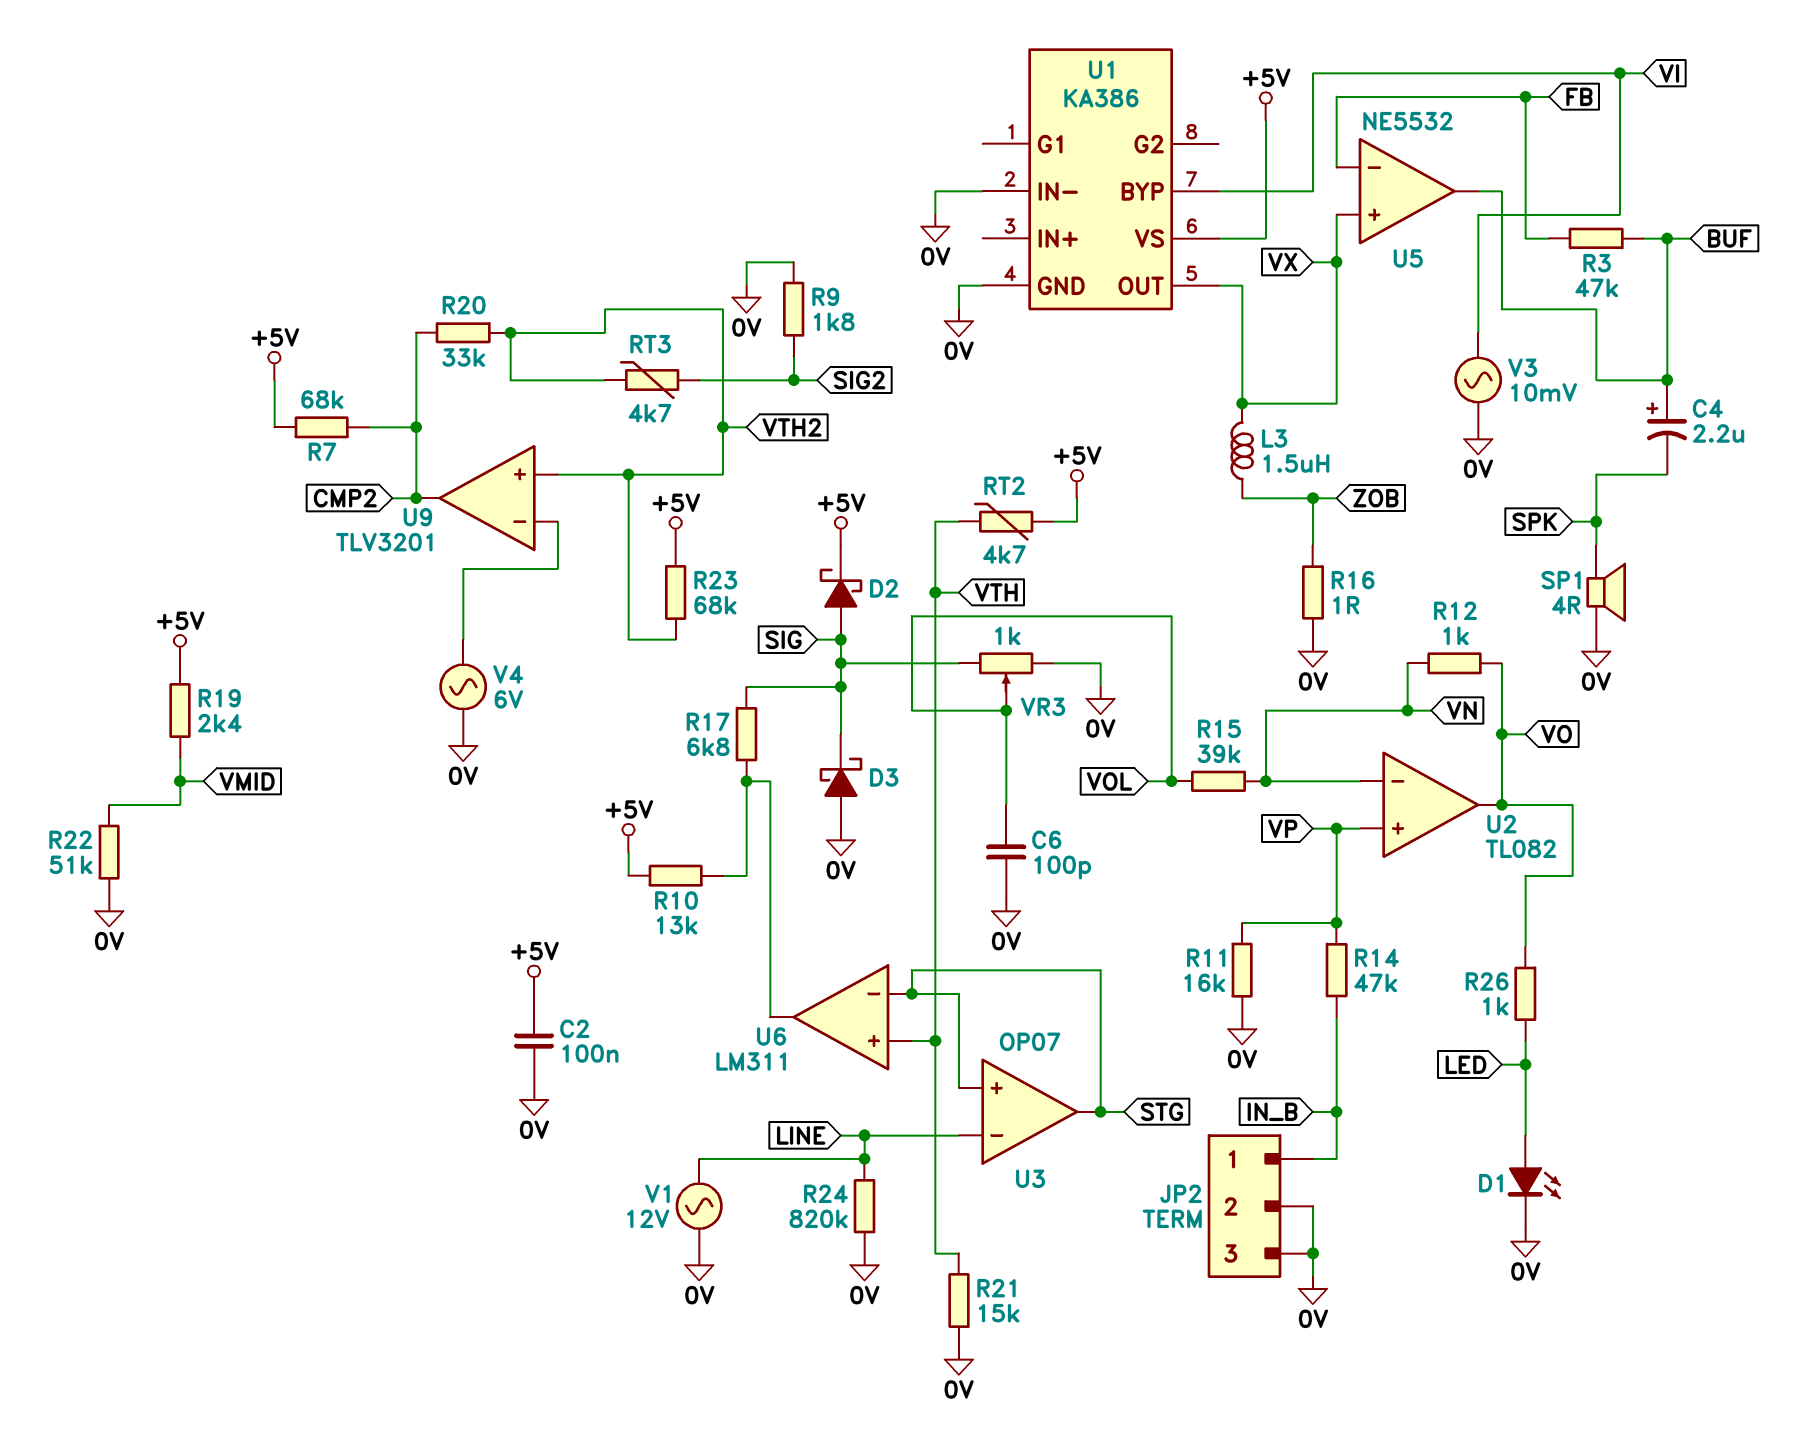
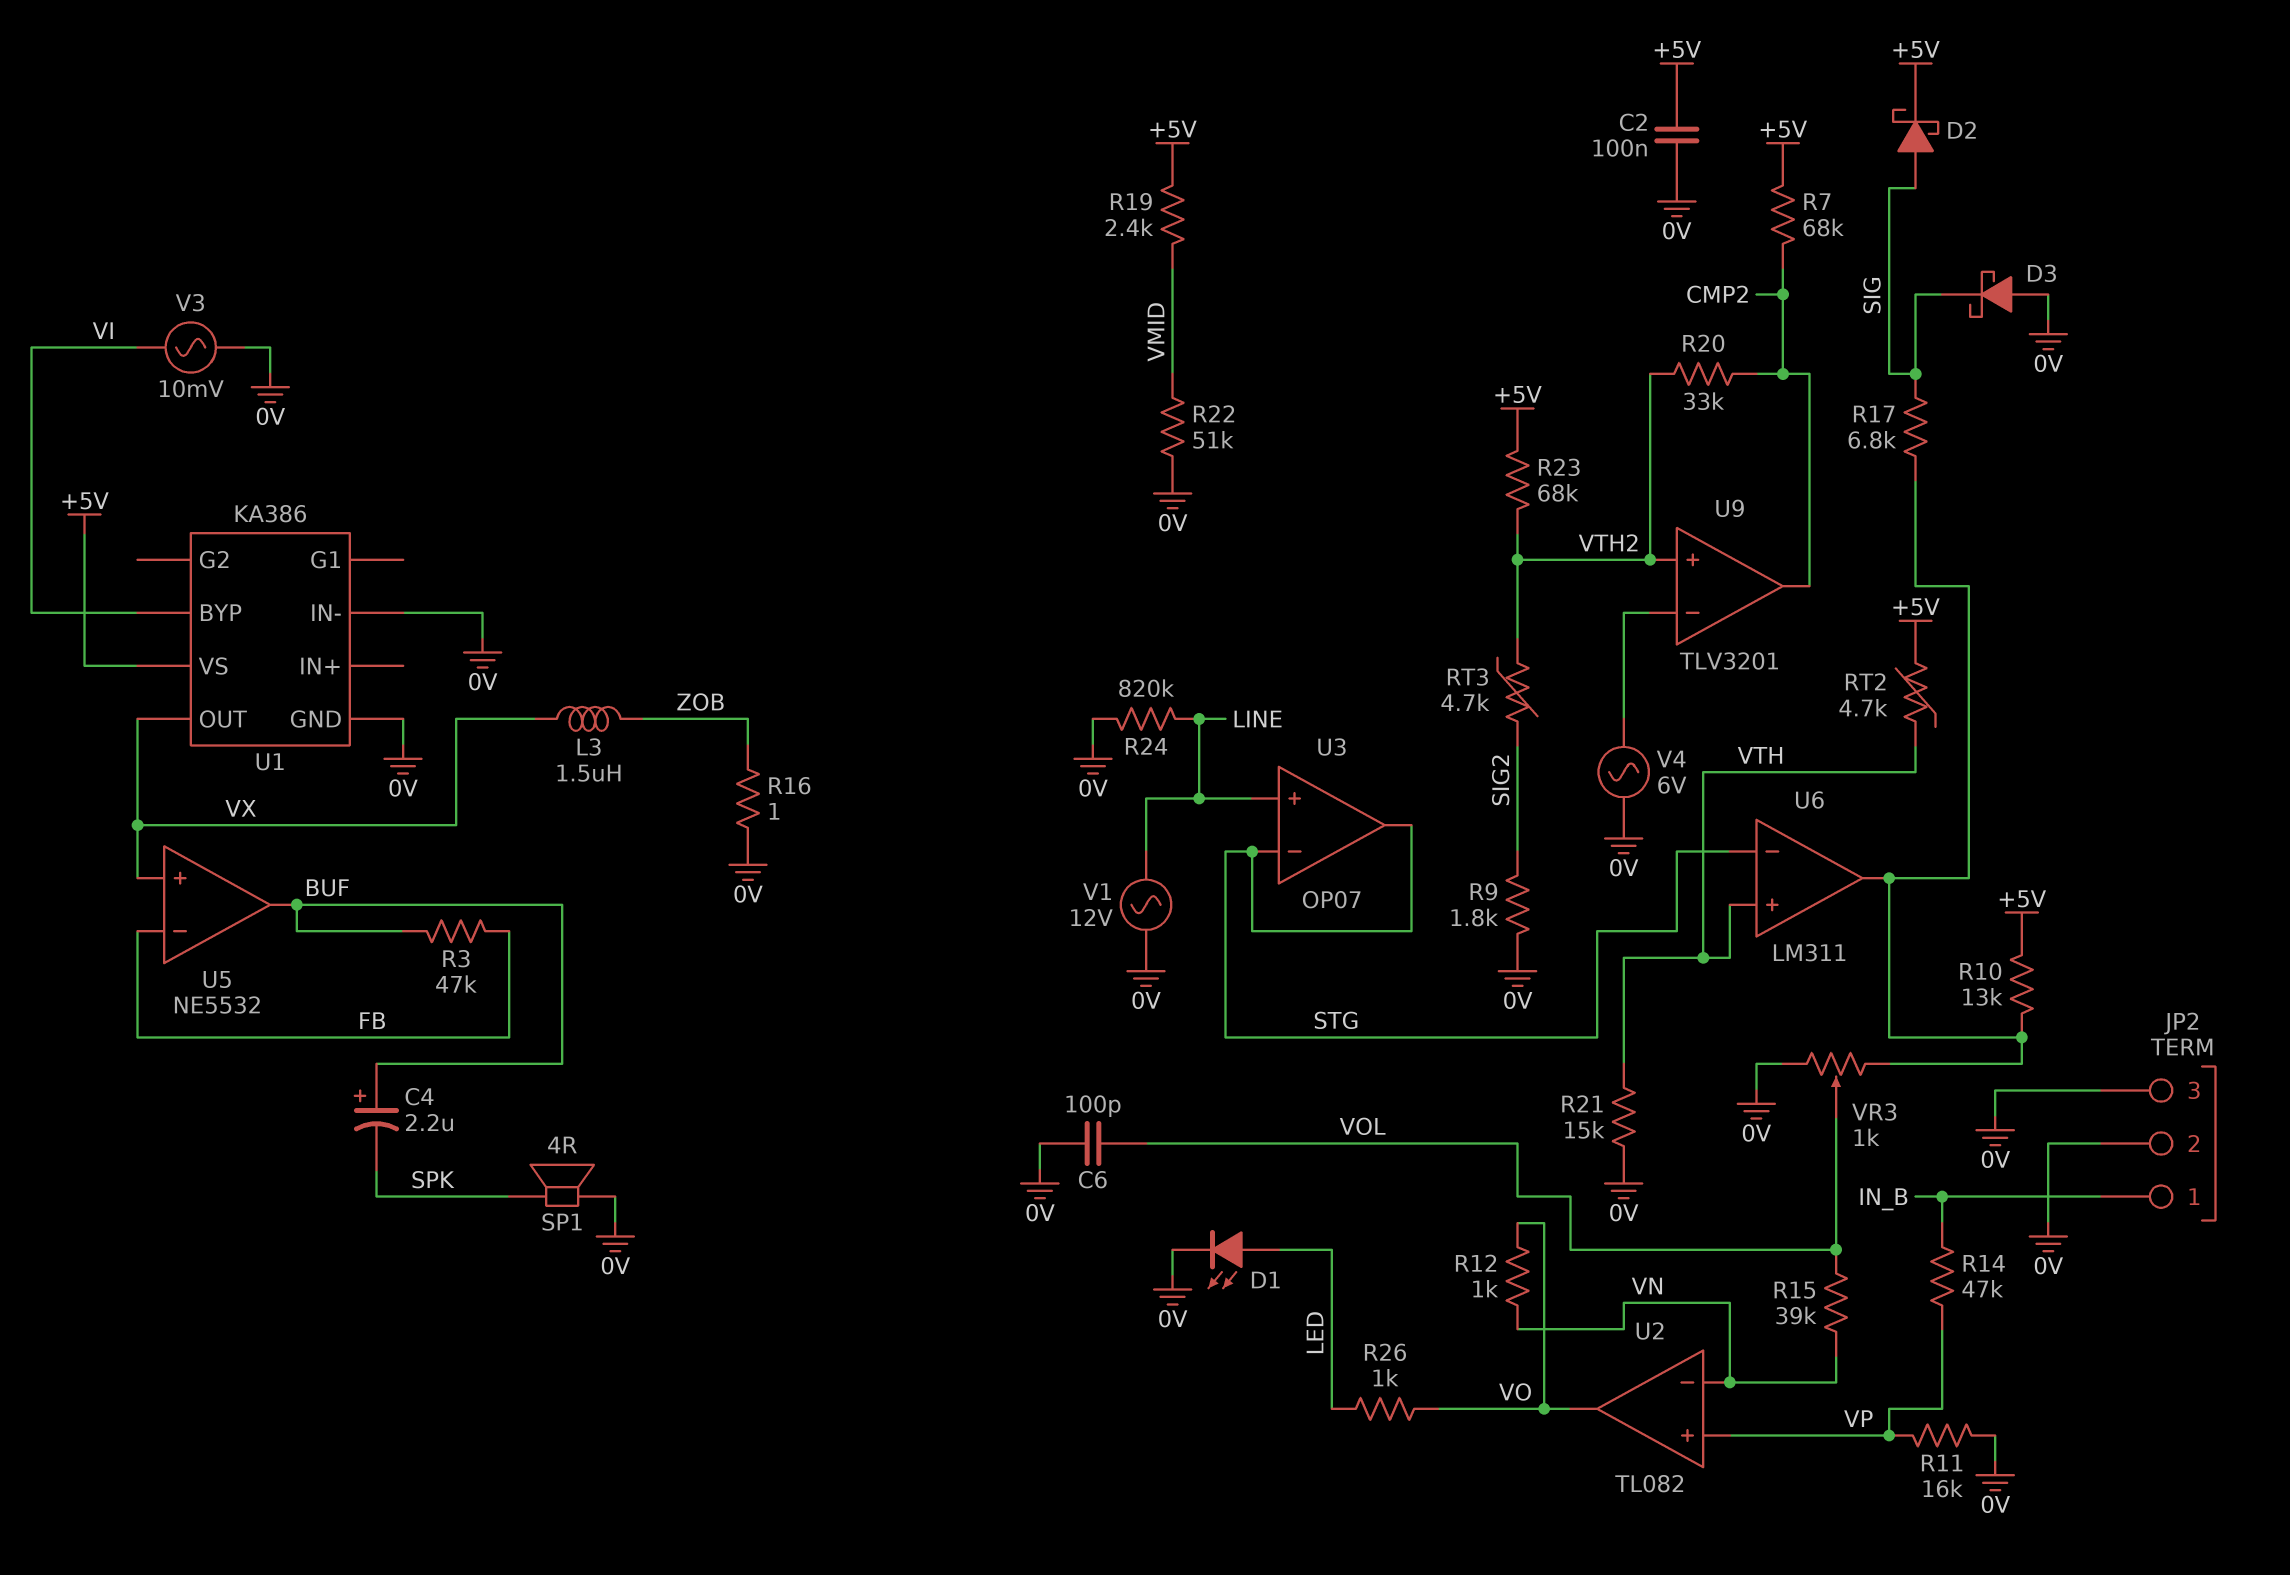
U3 pin in+: STG -> LINE
U3 pin in-: LINE -> STG
VR3: 1k (0V, SIG, wiper VOL) -> 1k (0V, U6/out, wiper VOL)

